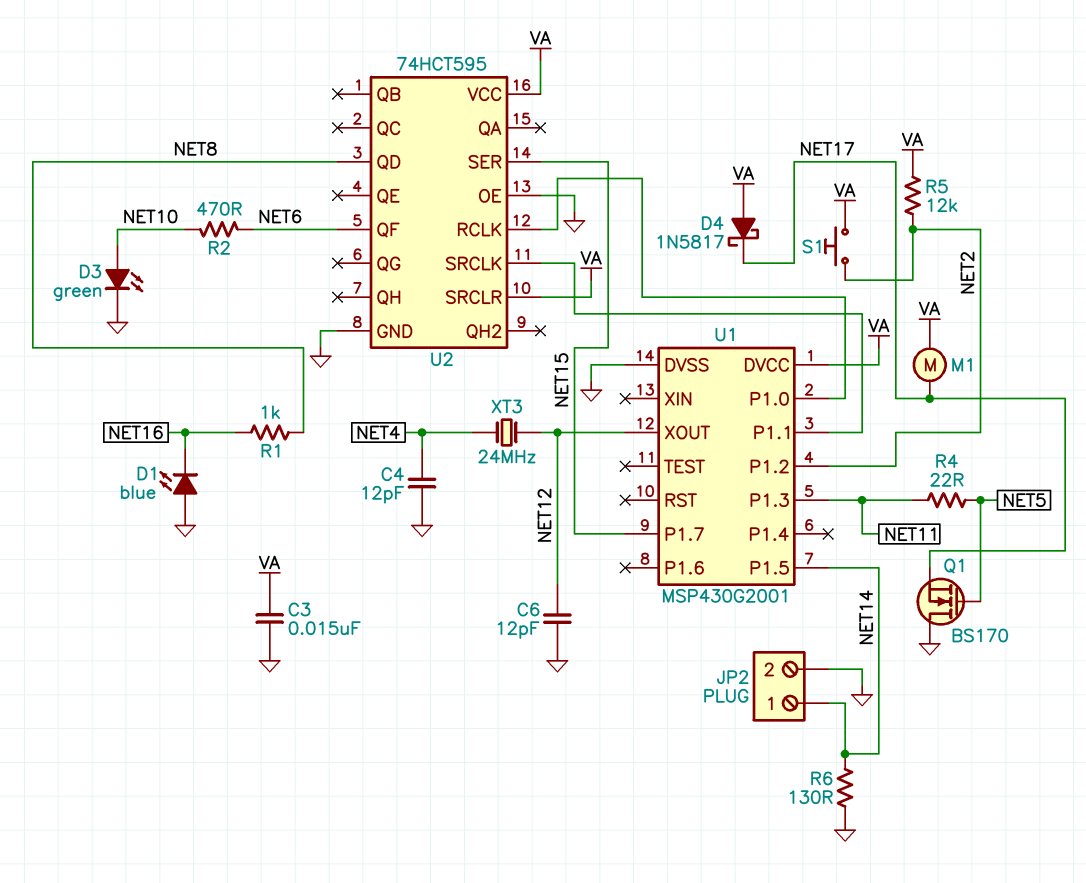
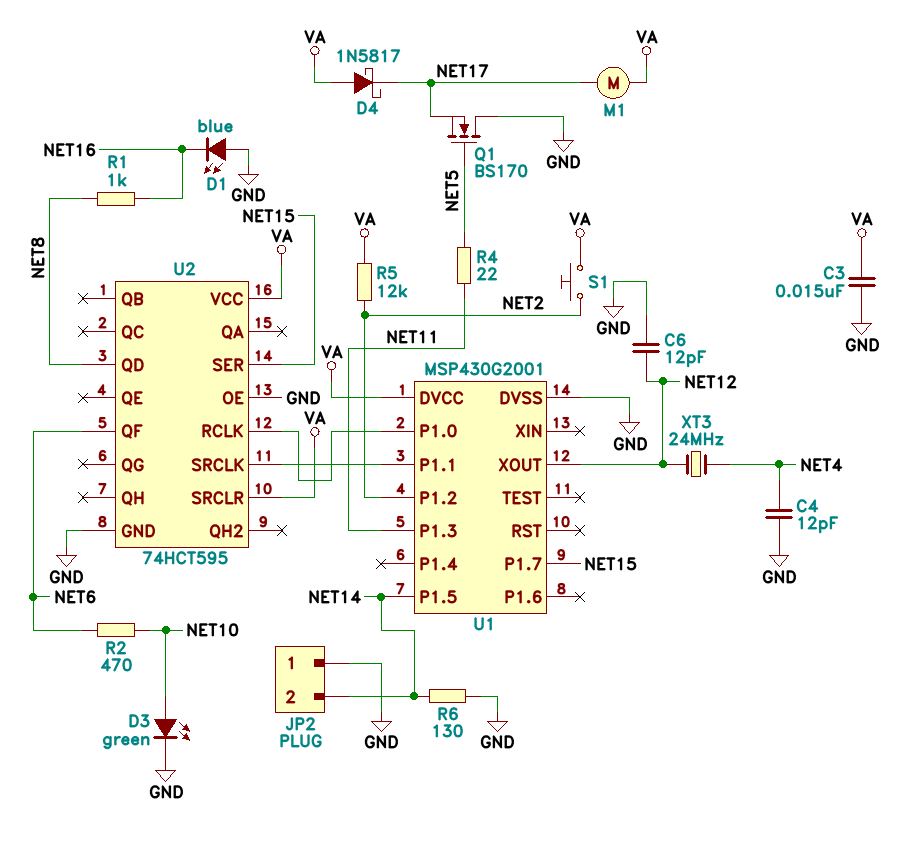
JP2 pin 1: NET14 -> GND
JP2 pin 2: GND -> NET14

